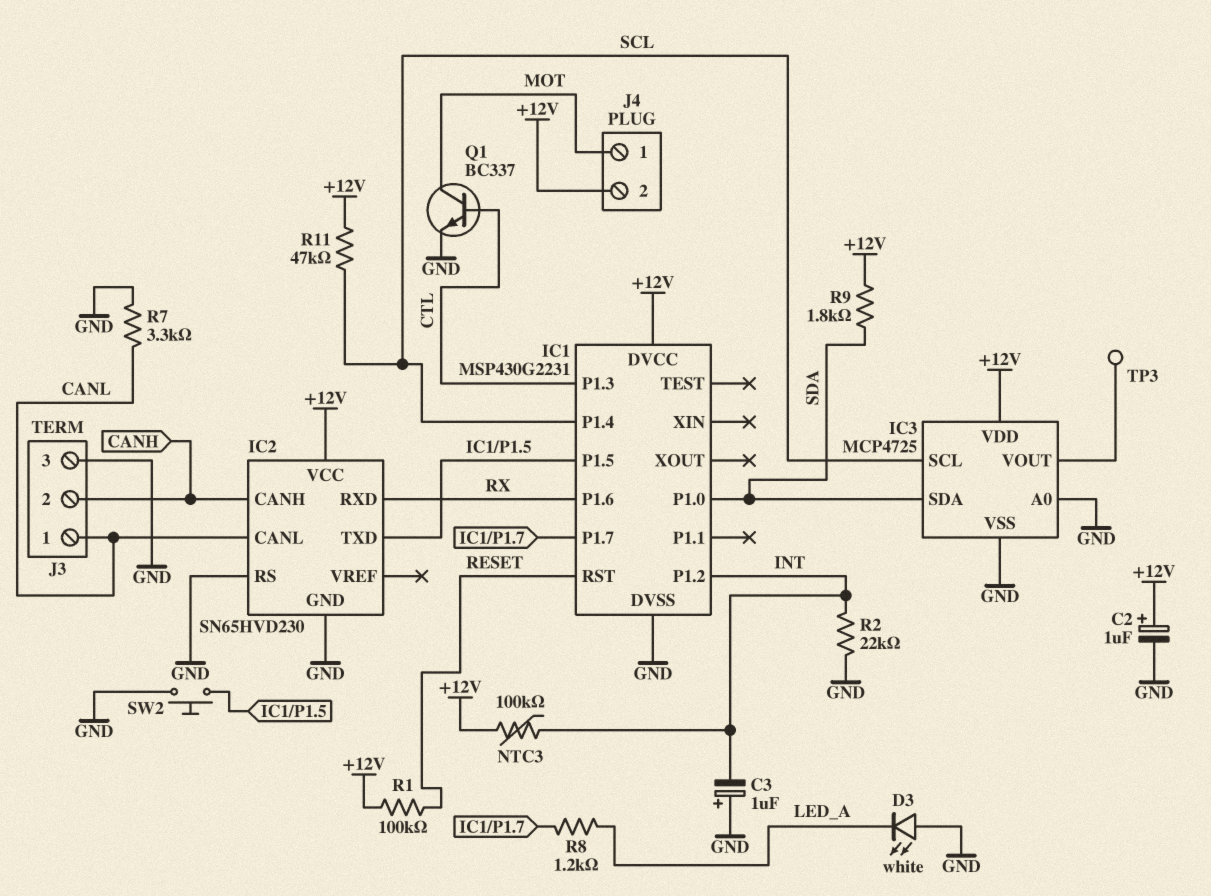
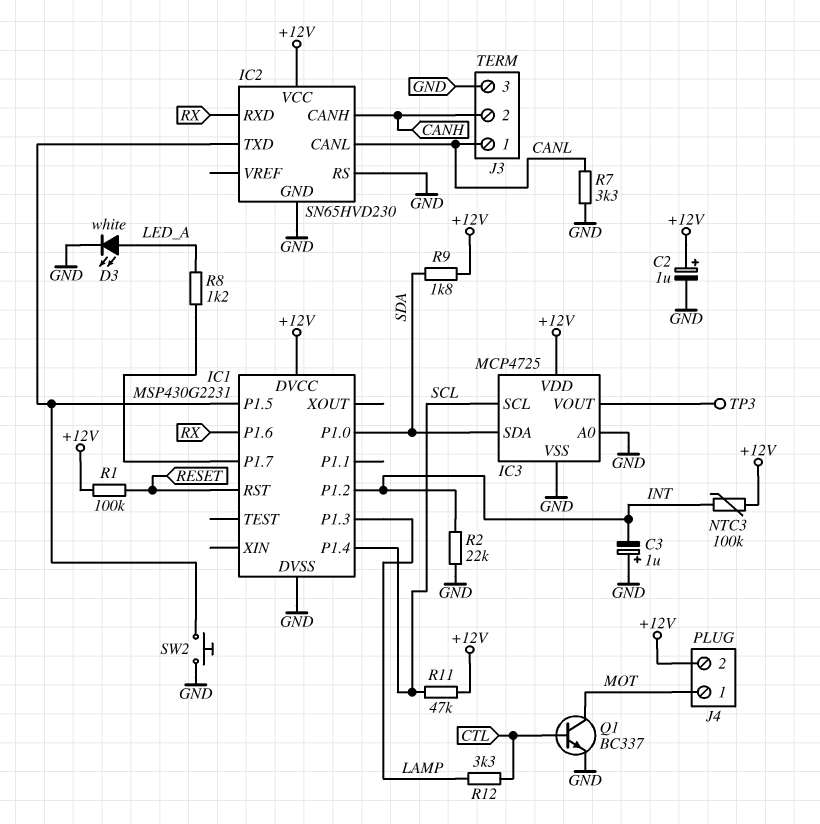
D3: LED white (A GND, K LED_A) -> LED white (A LED_A, K GND)
IC1 pin P1.3: CTL -> LAMP
R12: none -> 3.3k (CTL, LAMP)

